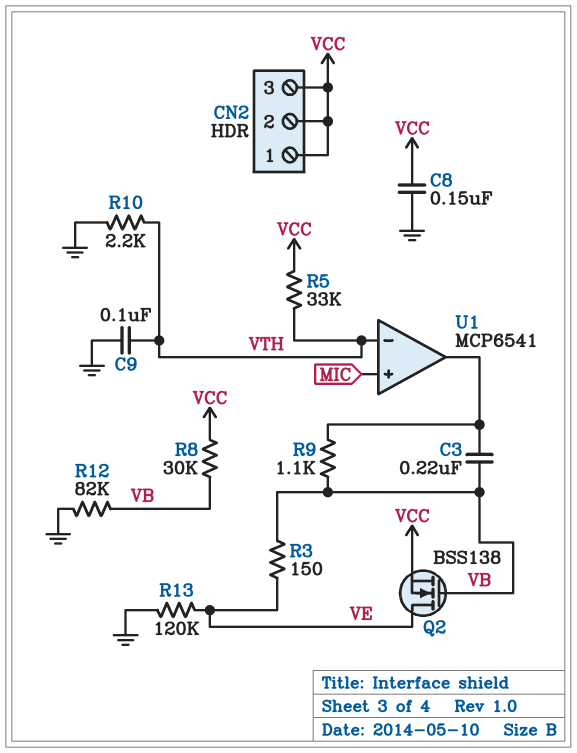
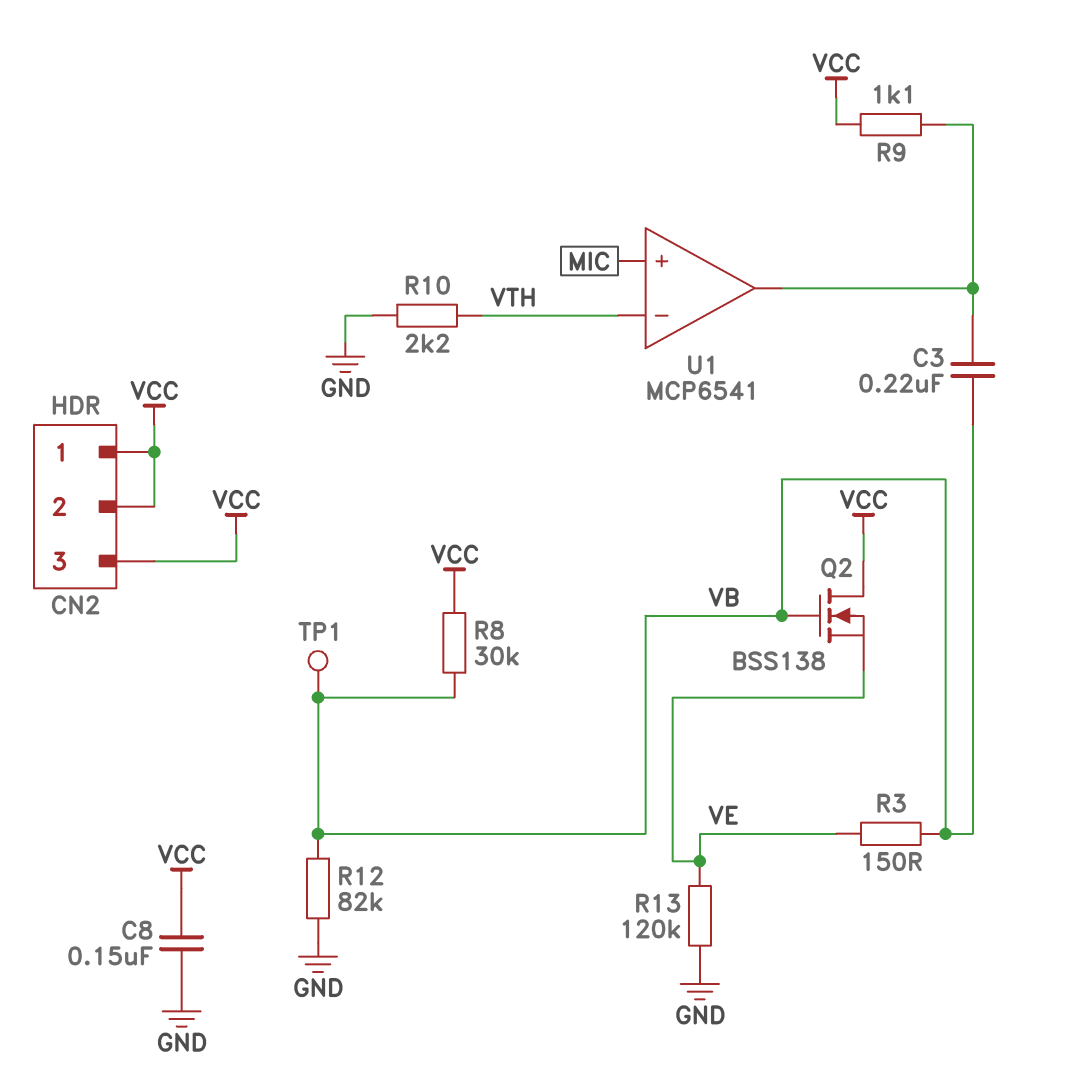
C9: 100nF (GND, VTH) -> none
Q2: NMOS BSS138 (G VB, D VE, S VCC) -> NMOS BSS138 (G VB, D VCC, S VE)
R5: 33k (VCC, VTH) -> none
R9: 1.1k (U1/out, VB) -> 1.1k (U1/out, VCC)
TP1: none -> test point (VB)

